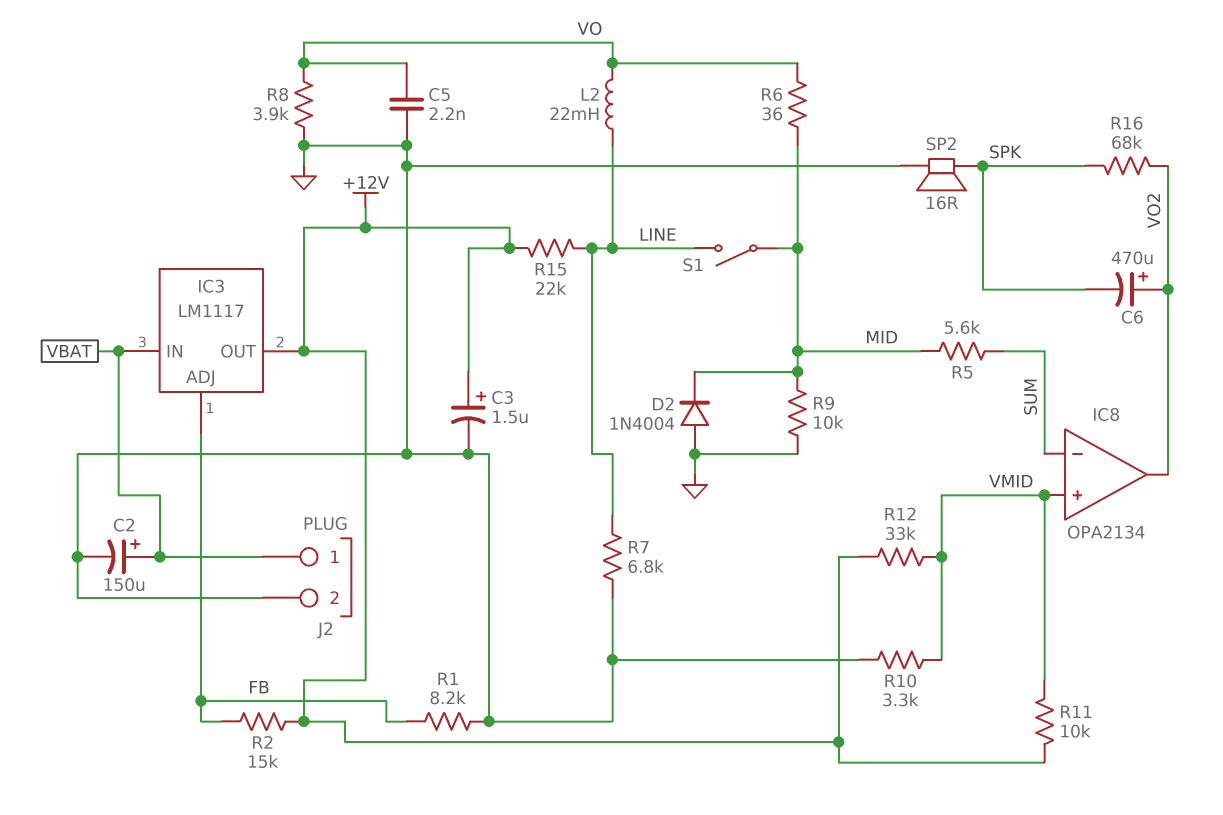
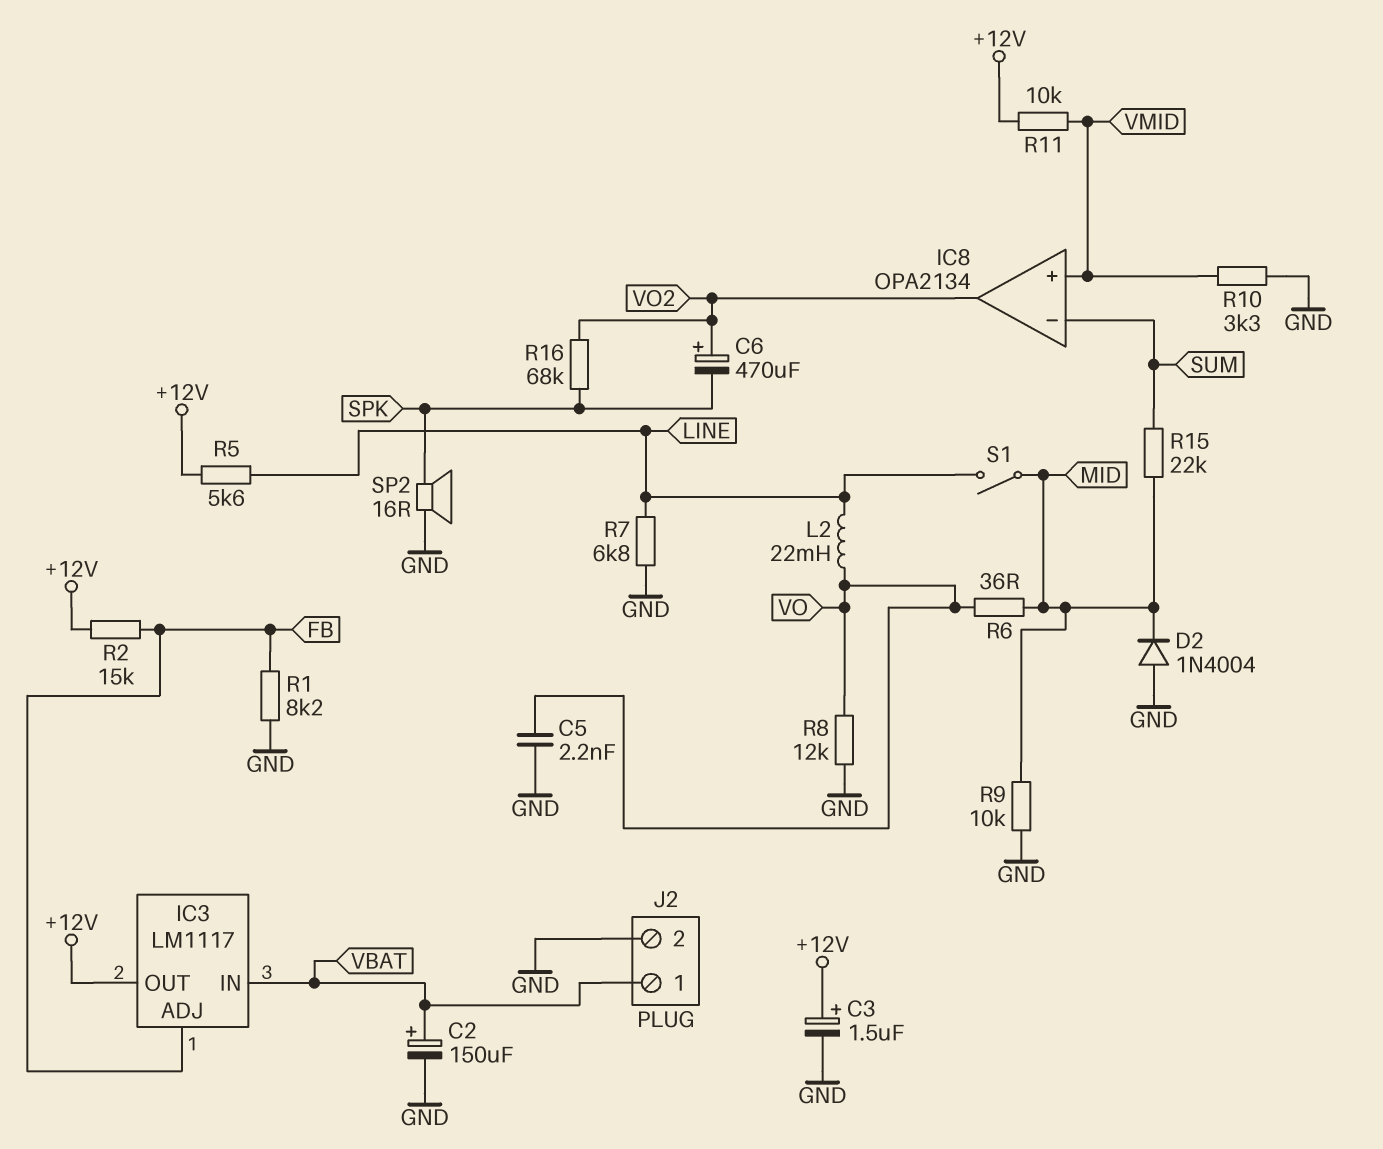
R5: 5.6k (MID, SUM) -> 5.6k (+12V, LINE)
R8: 3.9k (GND, VO) -> 12k (GND, VO)
R12: 33k (+12V, VMID) -> none
R15: 22k (+12V, LINE) -> 22k (MID, SUM)

